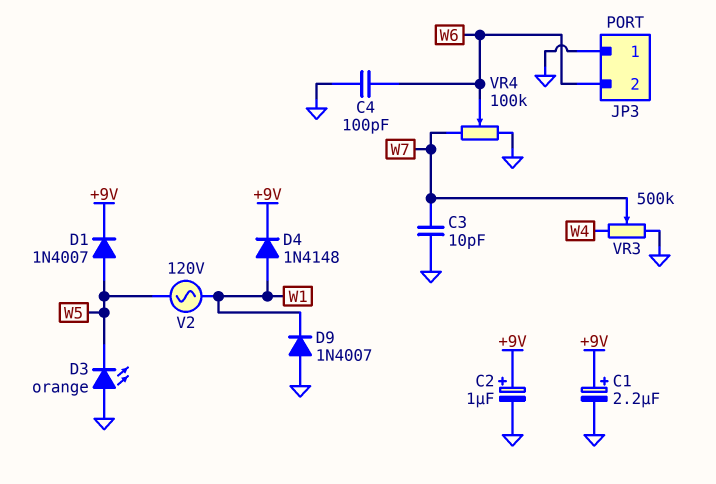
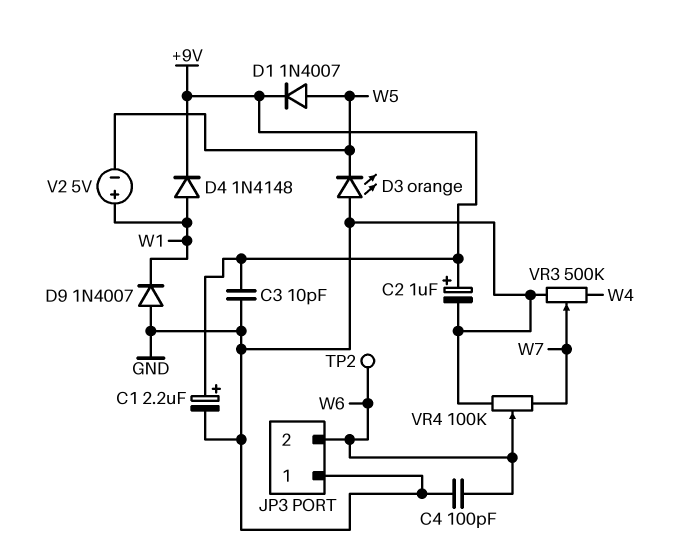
C3: 10pF (GND, W7) -> 10pF (+9V, GND)
TP2: none -> test point (W6)
V2: AC 120V (W1, W5) -> 5V (plus W1, minus W5)

